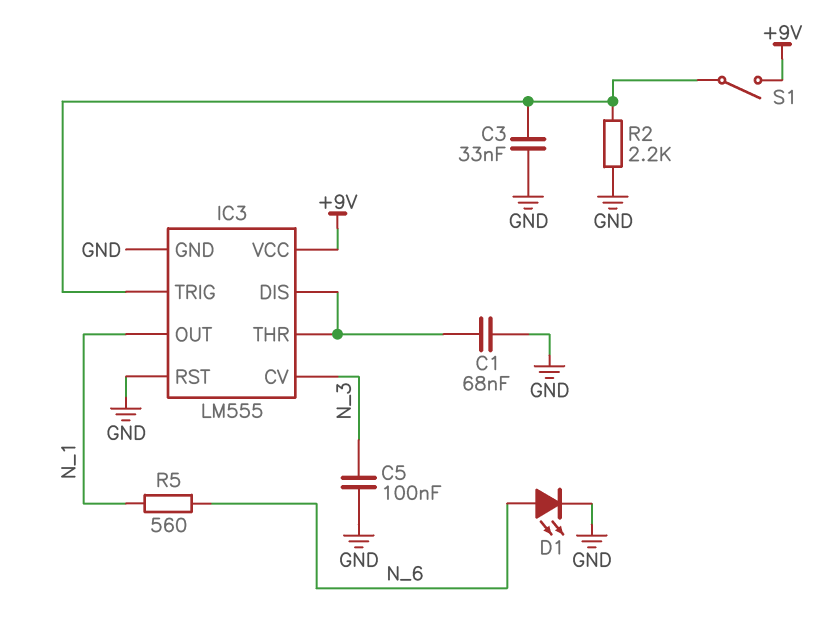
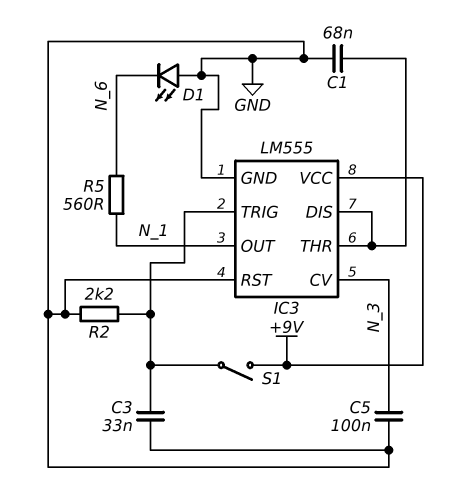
D1: LED (A N_6, K GND) -> LED (A GND, K N_6)

